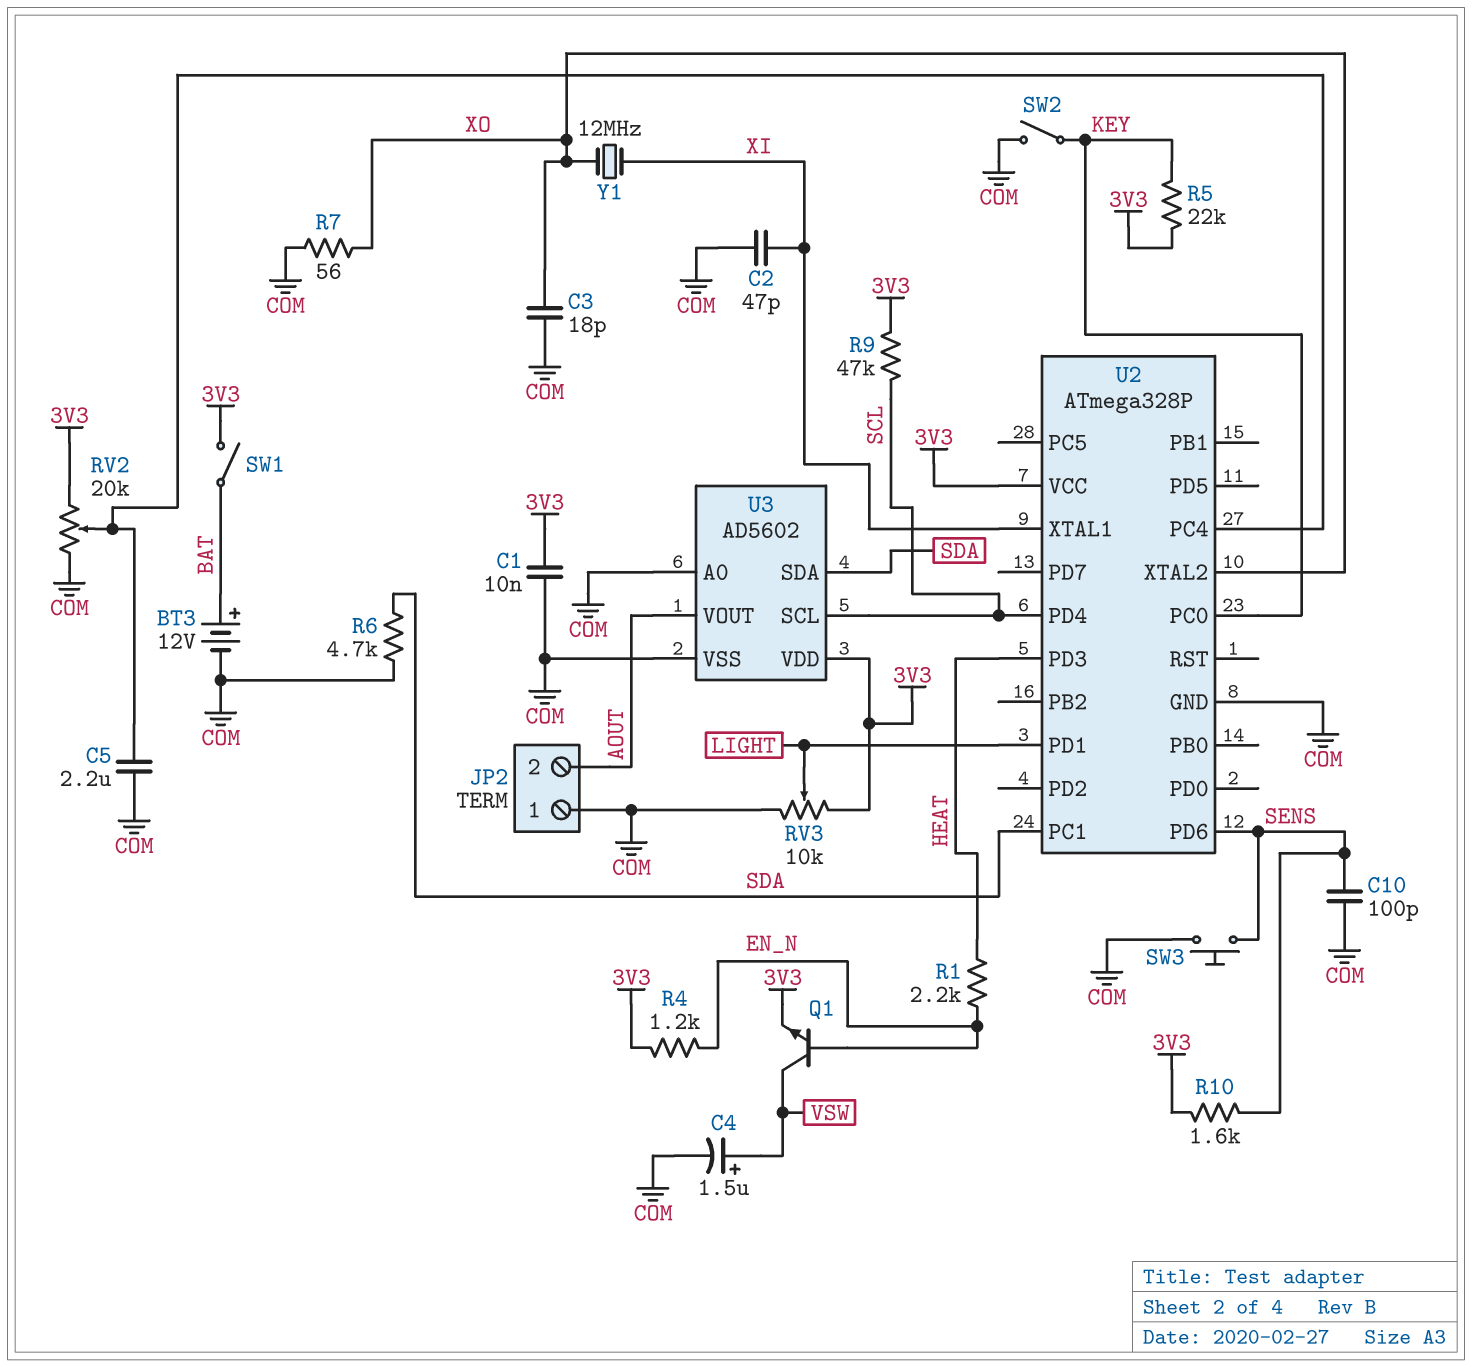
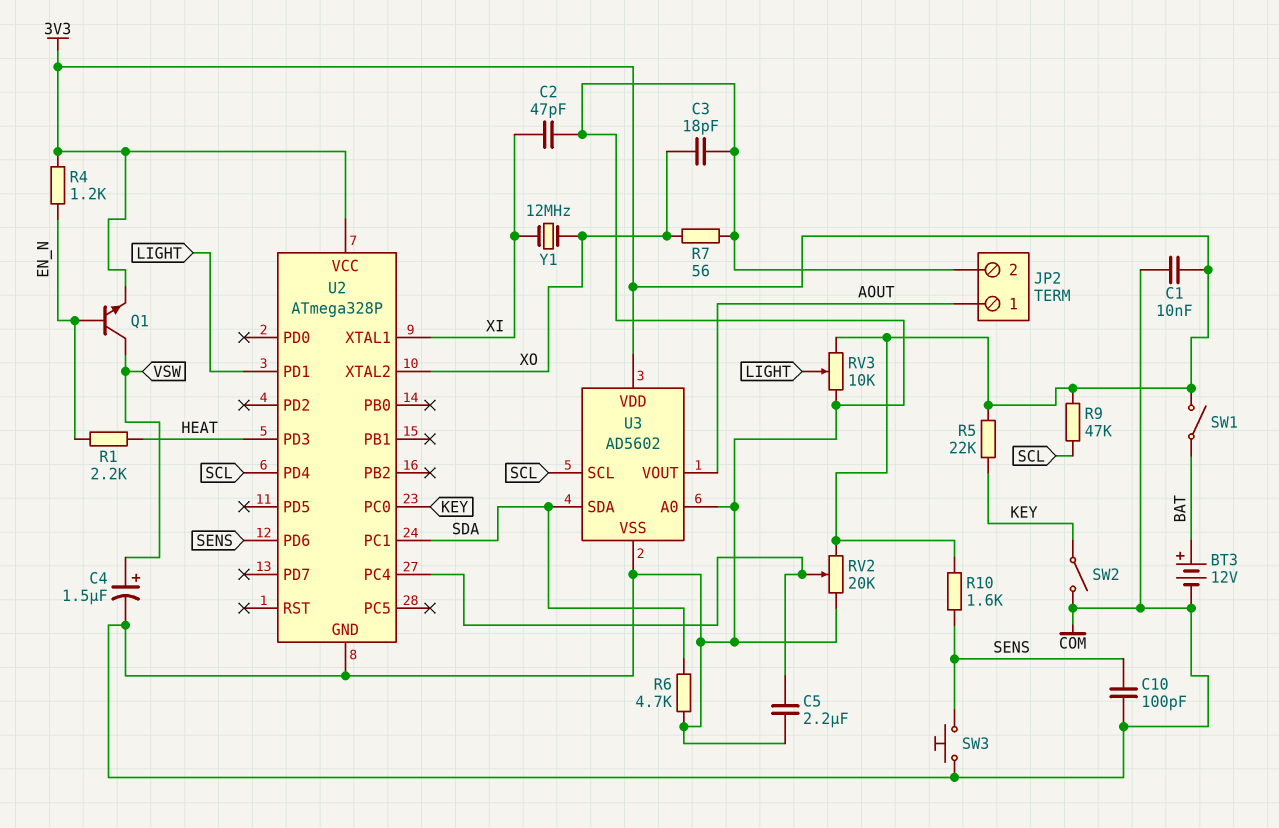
JP2 pin 1: COM -> AOUT
JP2 pin 2: AOUT -> COM

